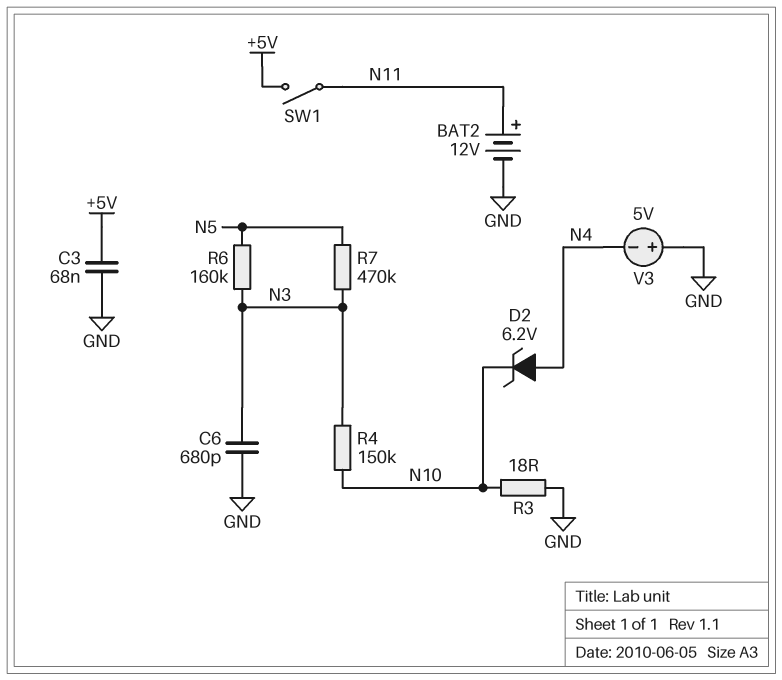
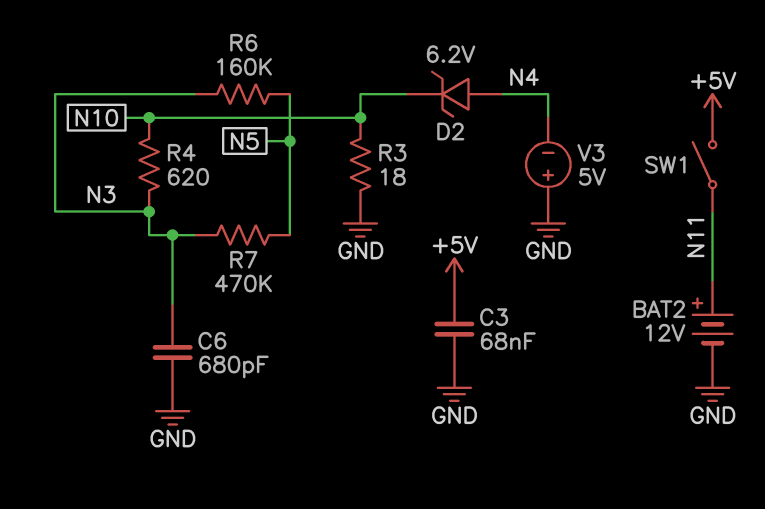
R4: 150k (N3, N10) -> 620 (N3, N10)

